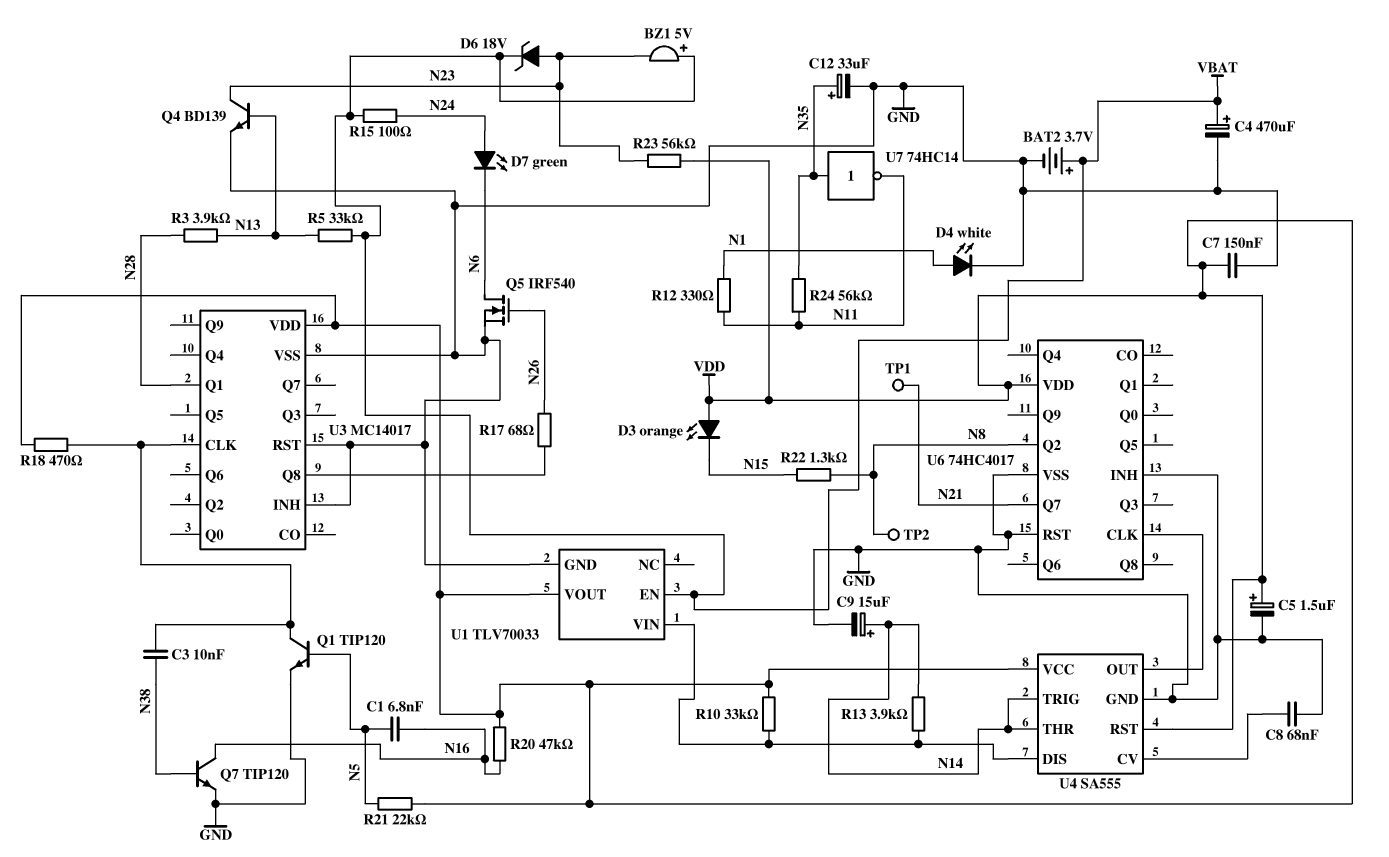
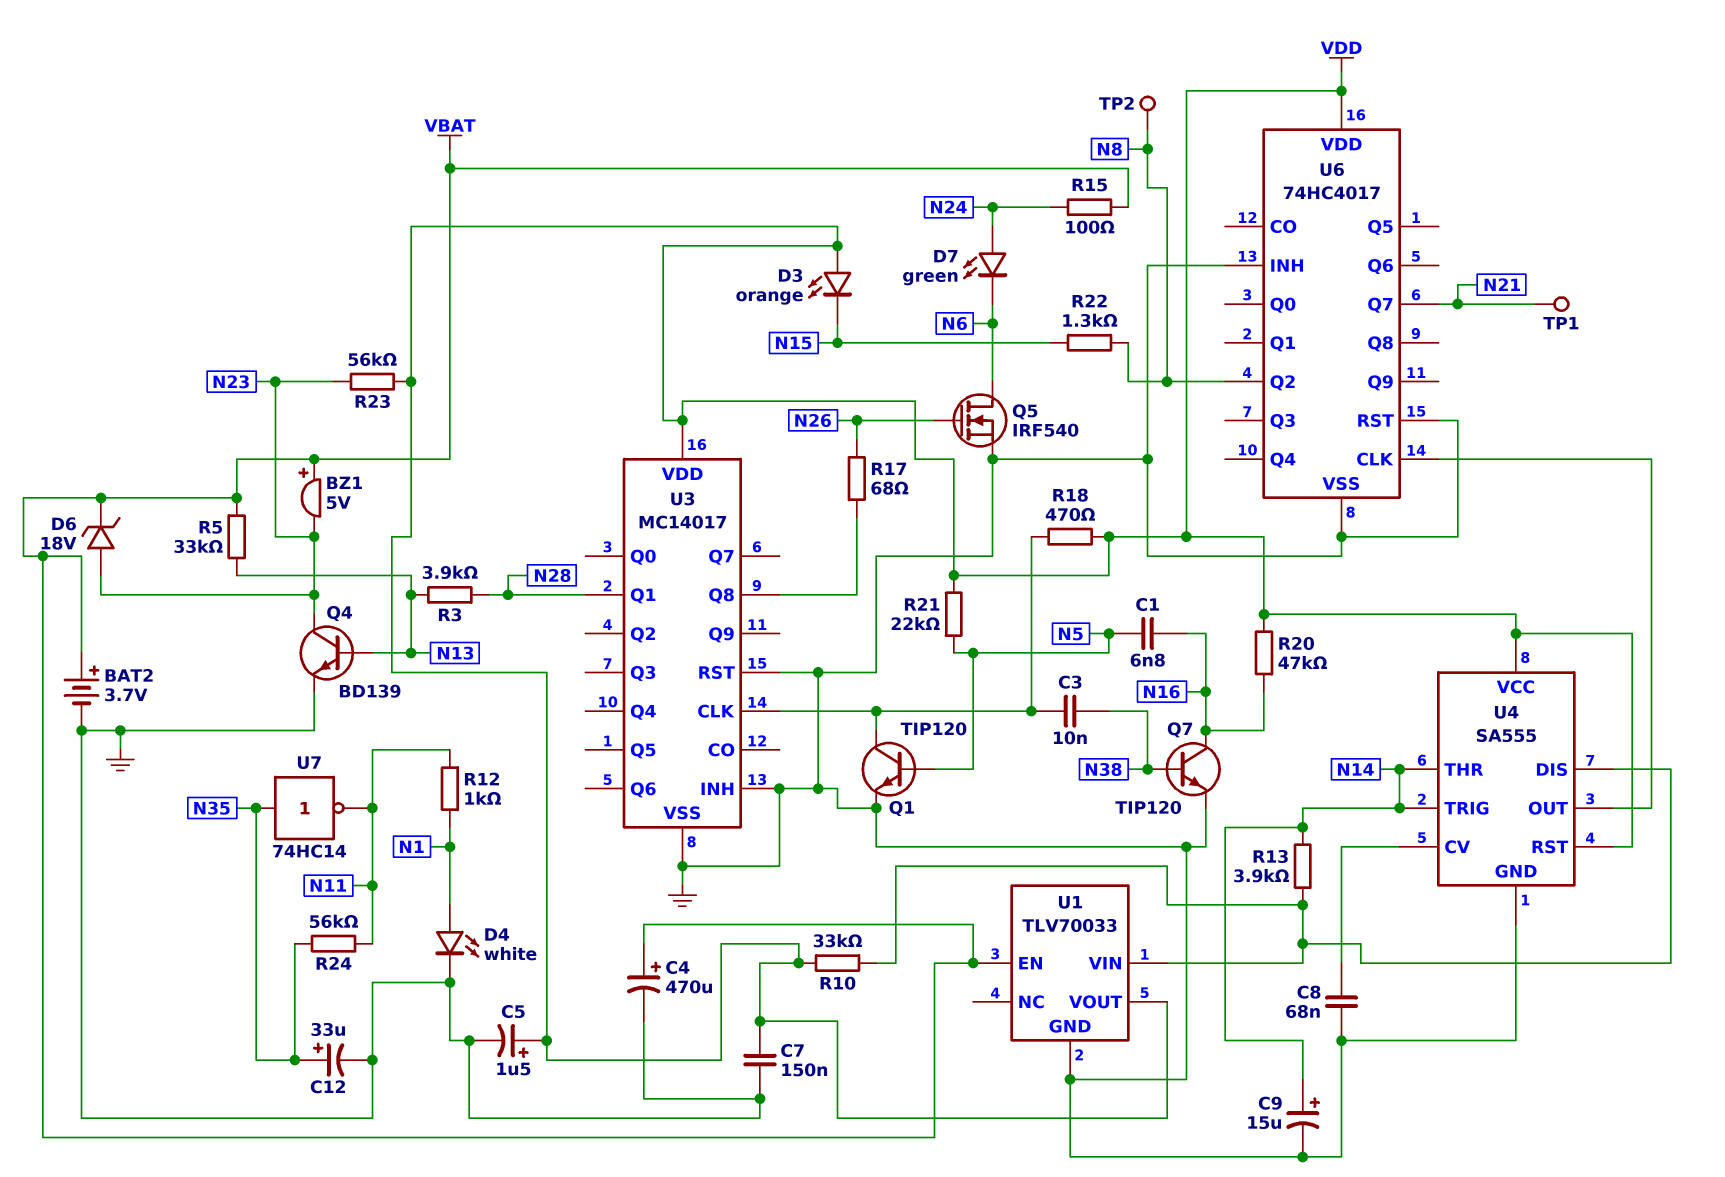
R12: 330 (N1, N11) -> 1k (N1, N11)

